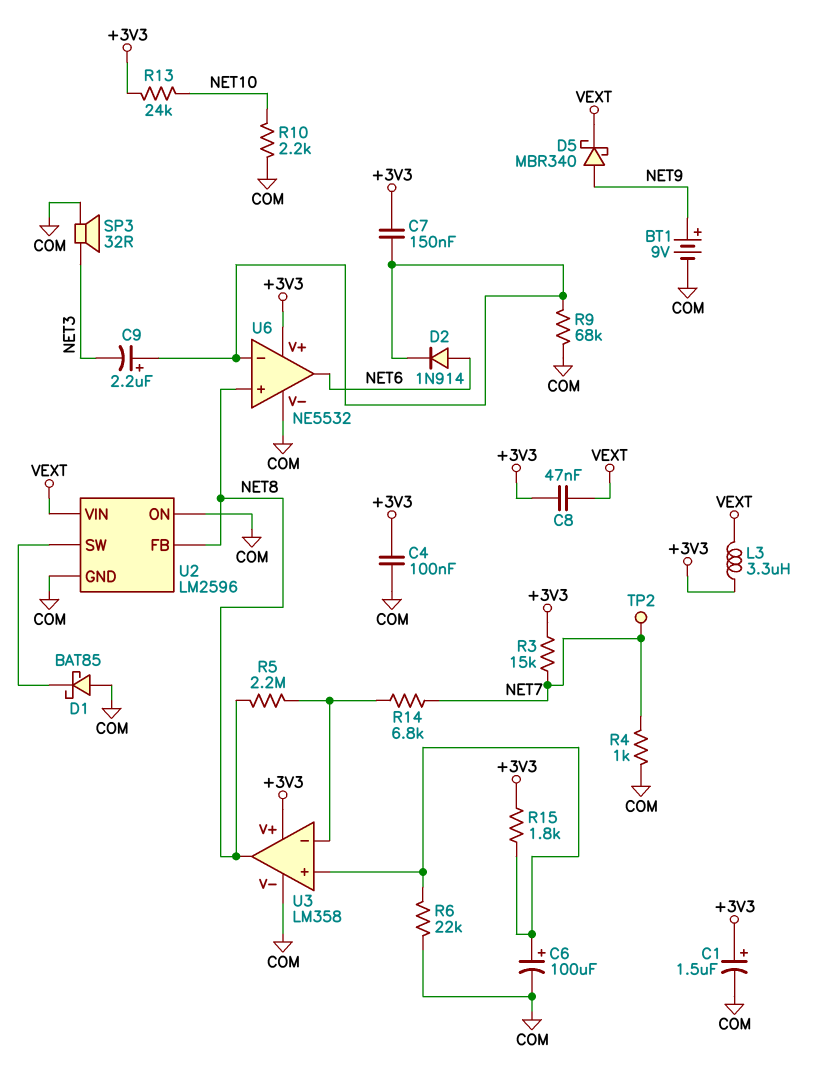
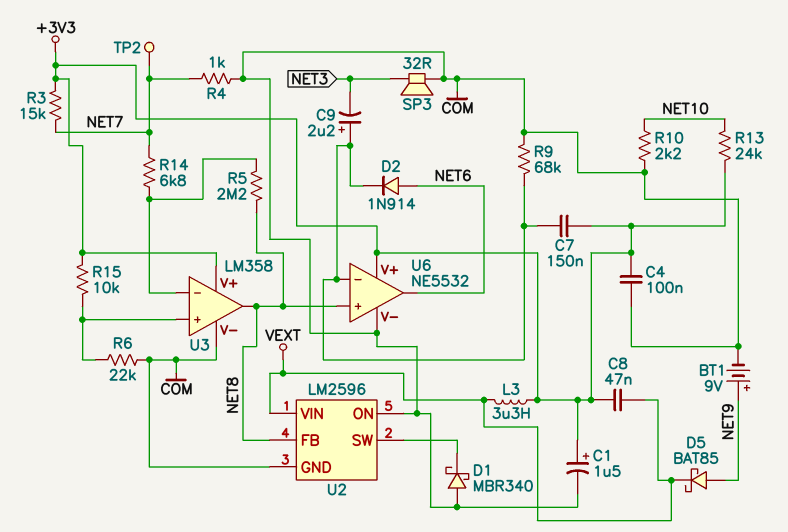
C6: 100uF (plus U3/in+, minus COM) -> none
D1: schottky BAT85 (A COM, K U2/SW) -> schottky MBR340 (A COM, K U2/SW)
D5: schottky MBR340 (A NET9, K VEXT) -> schottky BAT85 (A NET9, K VEXT)
R15: 1.8k (+3V3, U3/in+) -> 10k (+3V3, U3/in+)

